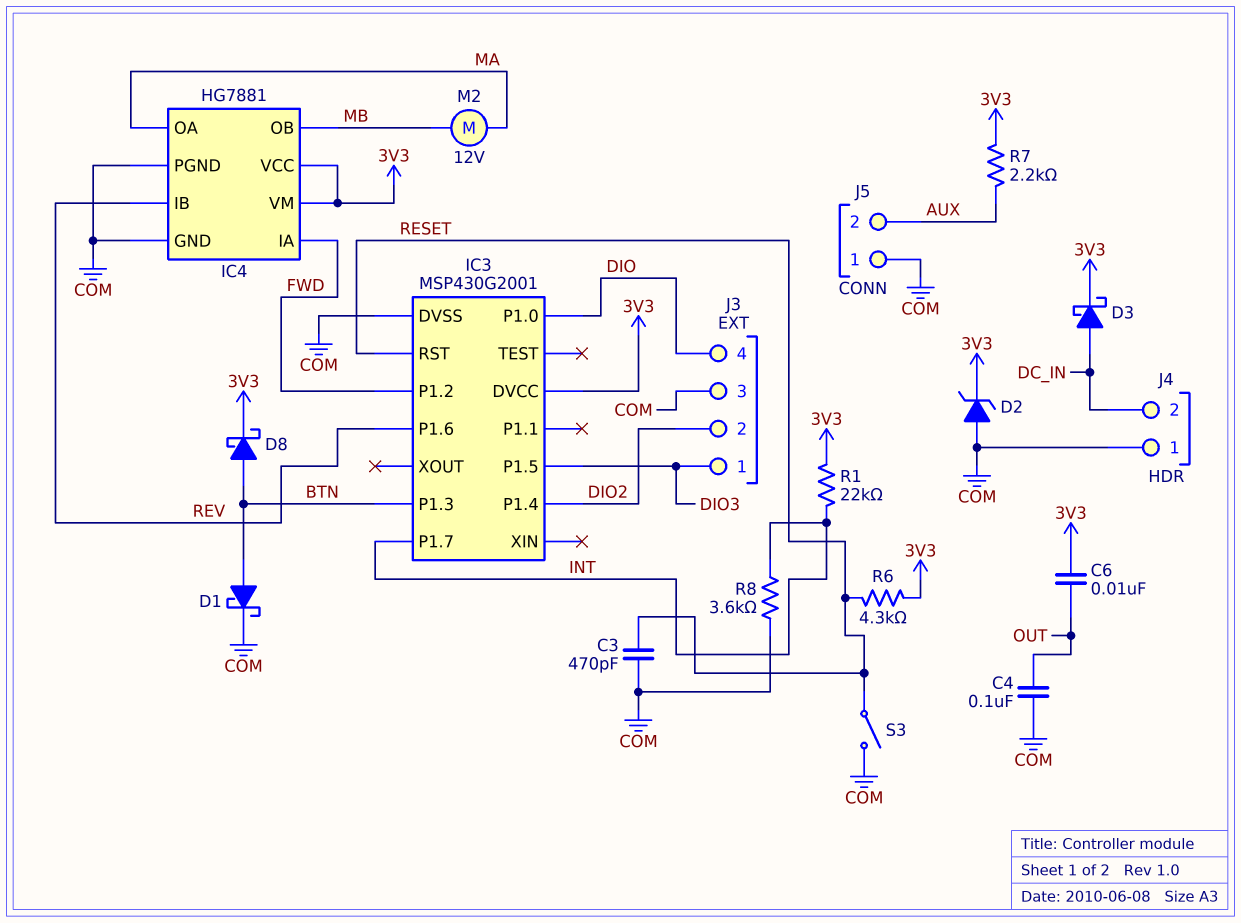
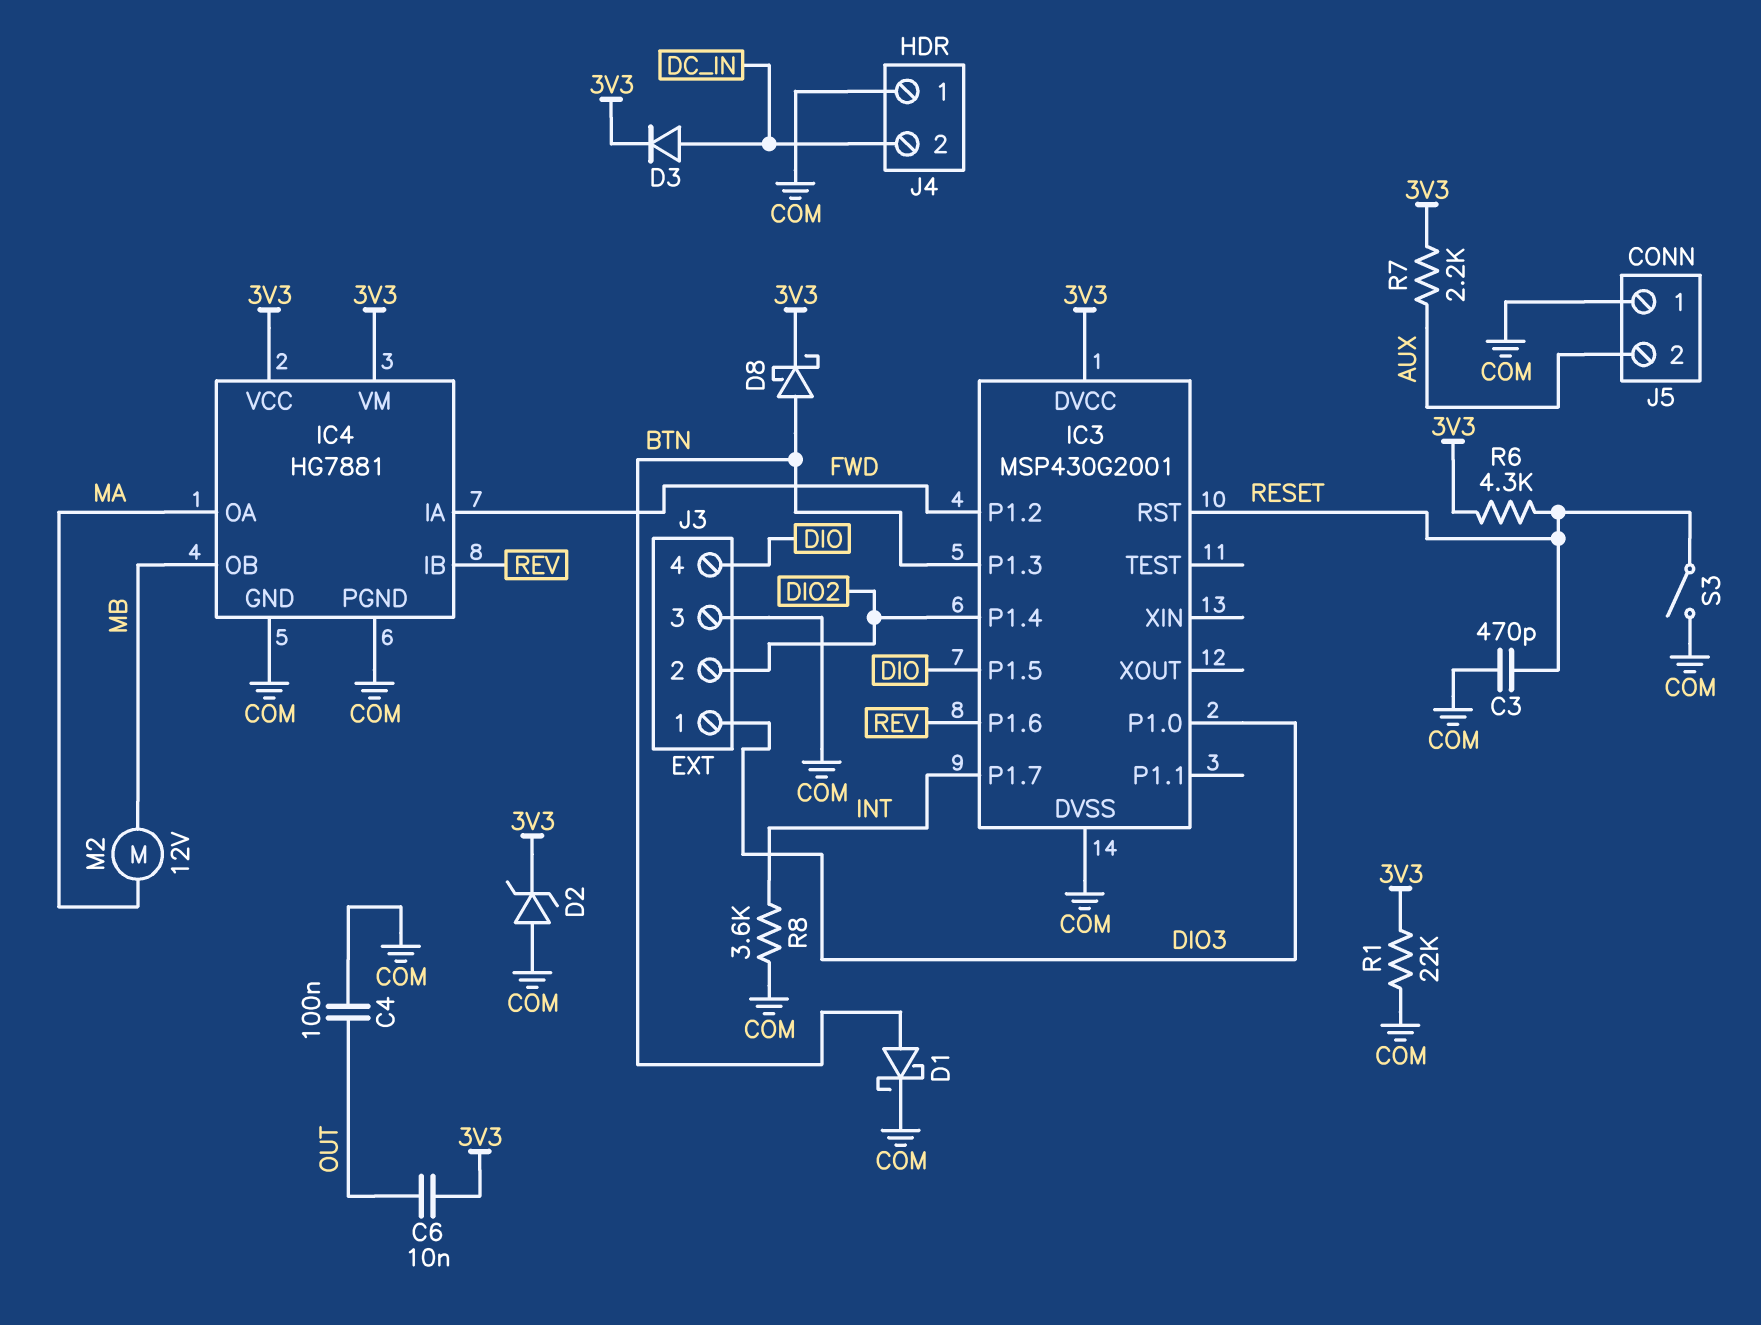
D3: schottky (A DC_IN, K 3V3) -> diode (A DC_IN, K 3V3)
IC3 pin P1.0: DIO -> DIO3
IC3 pin P1.5: DIO3 -> DIO
R1: 22k (3V3, INT) -> 22k (3V3, COM)

